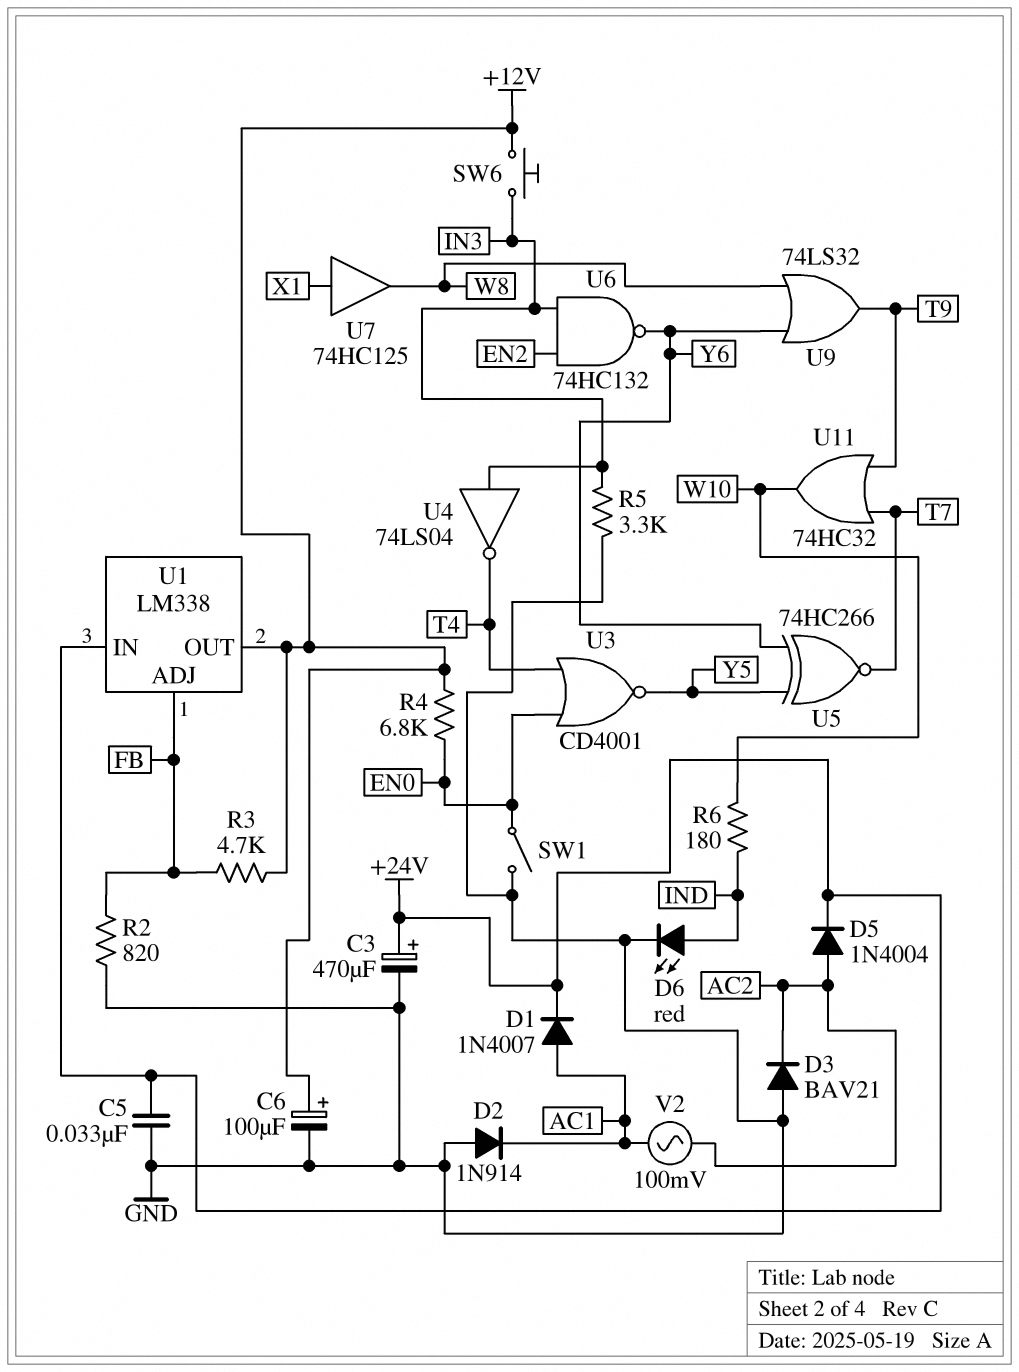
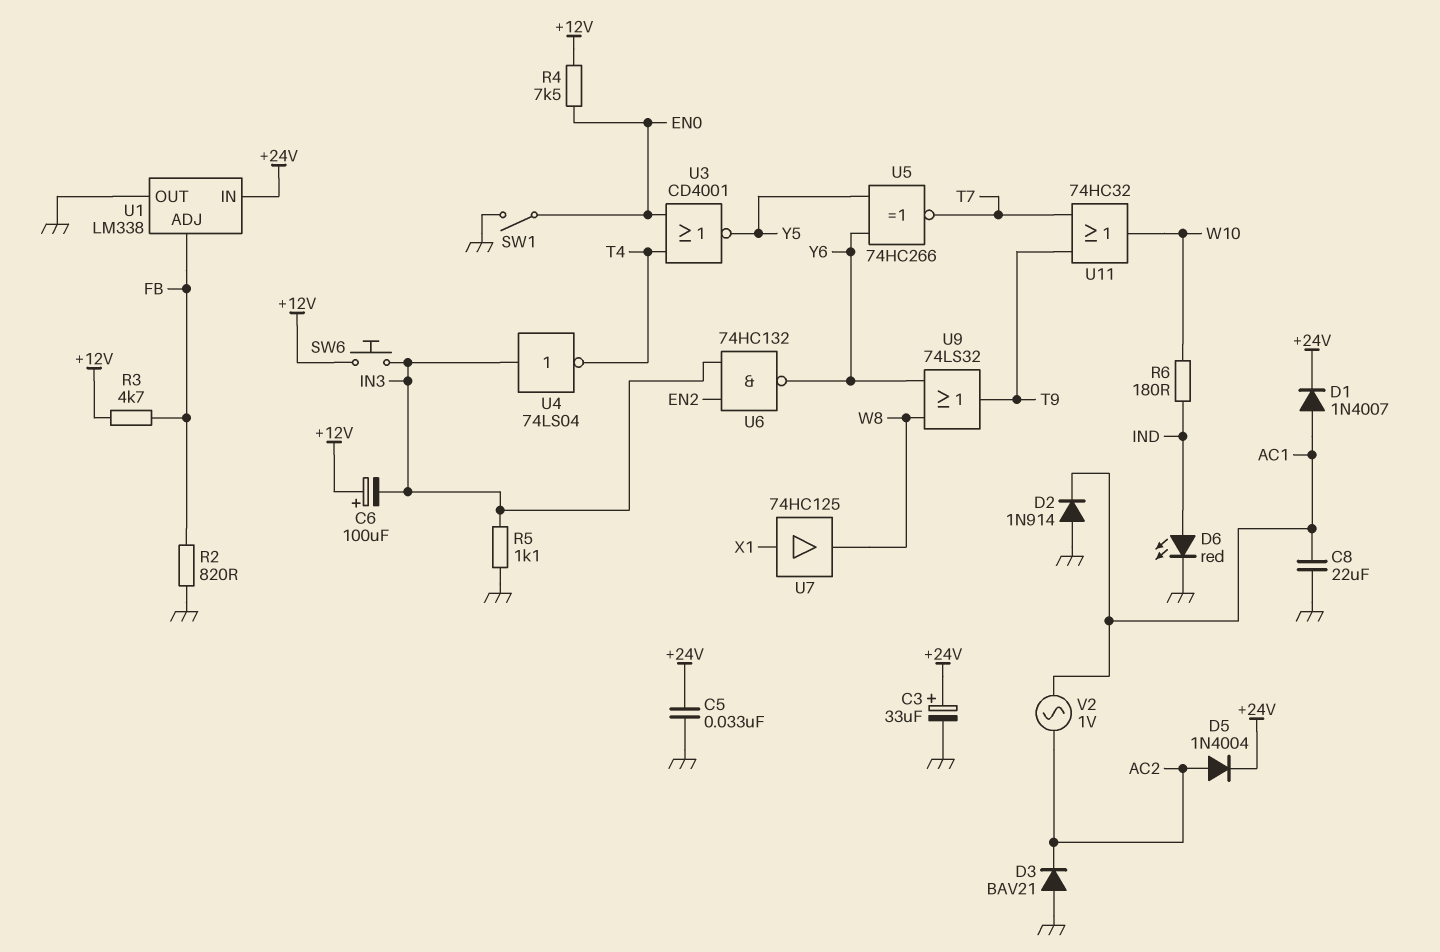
C3: 470uF (plus +24V, minus GND) -> 33uF (plus +24V, minus GND)
C6: 100uF (plus +12V, minus GND) -> 100uF (plus +12V, minus IN3)
C8: none -> 22uF (AC1, GND)
R4: 6.8k (+12V, EN0) -> 7.5k (+12V, EN0)
R5: 3.3k (GND, IN3) -> 1.1k (GND, IN3)
U1 pin OUT: +12V -> GND
V2: AC 100mV (AC1, AC2) -> AC 1V (AC1, AC2)

